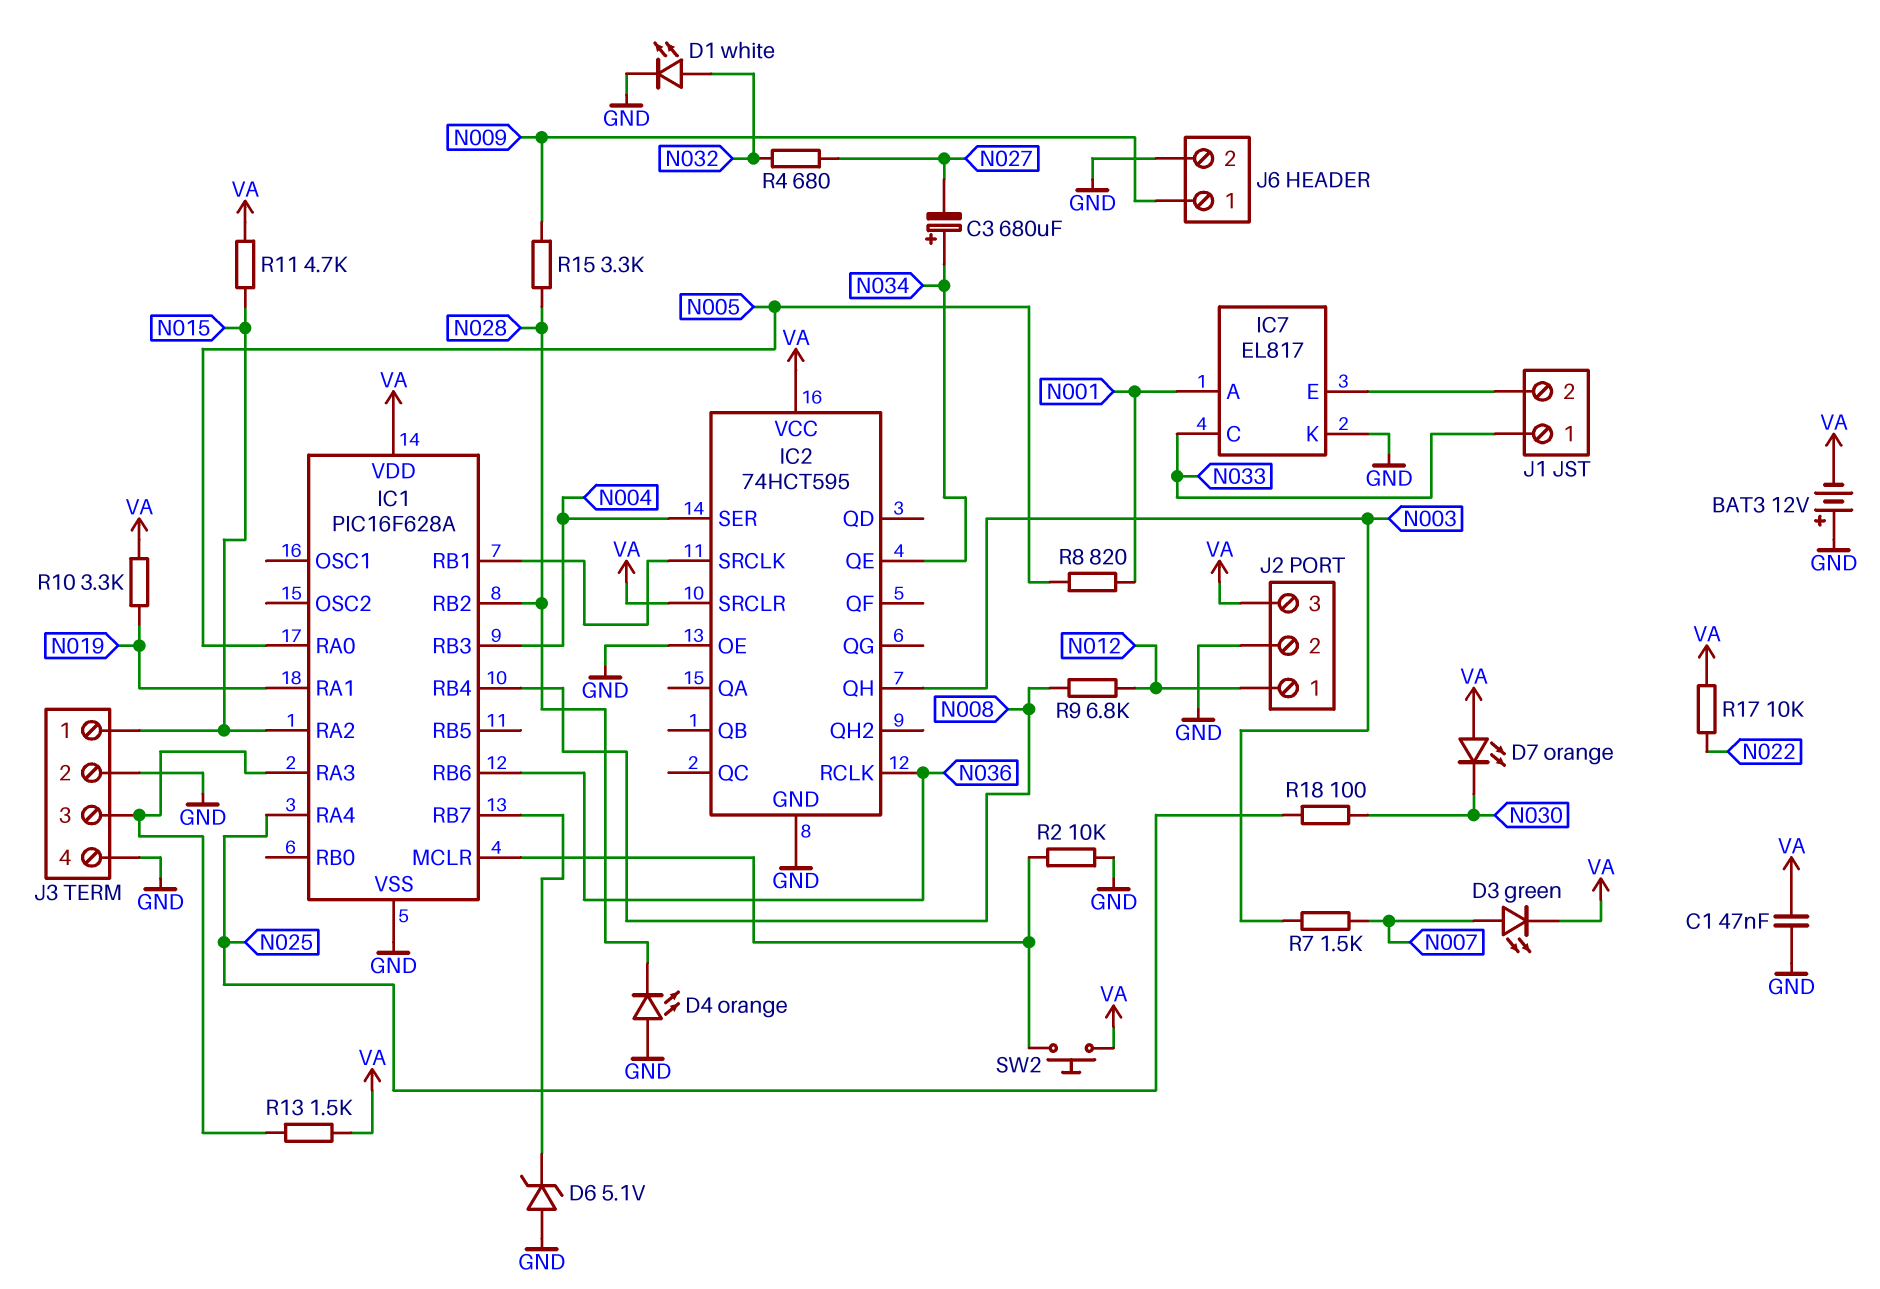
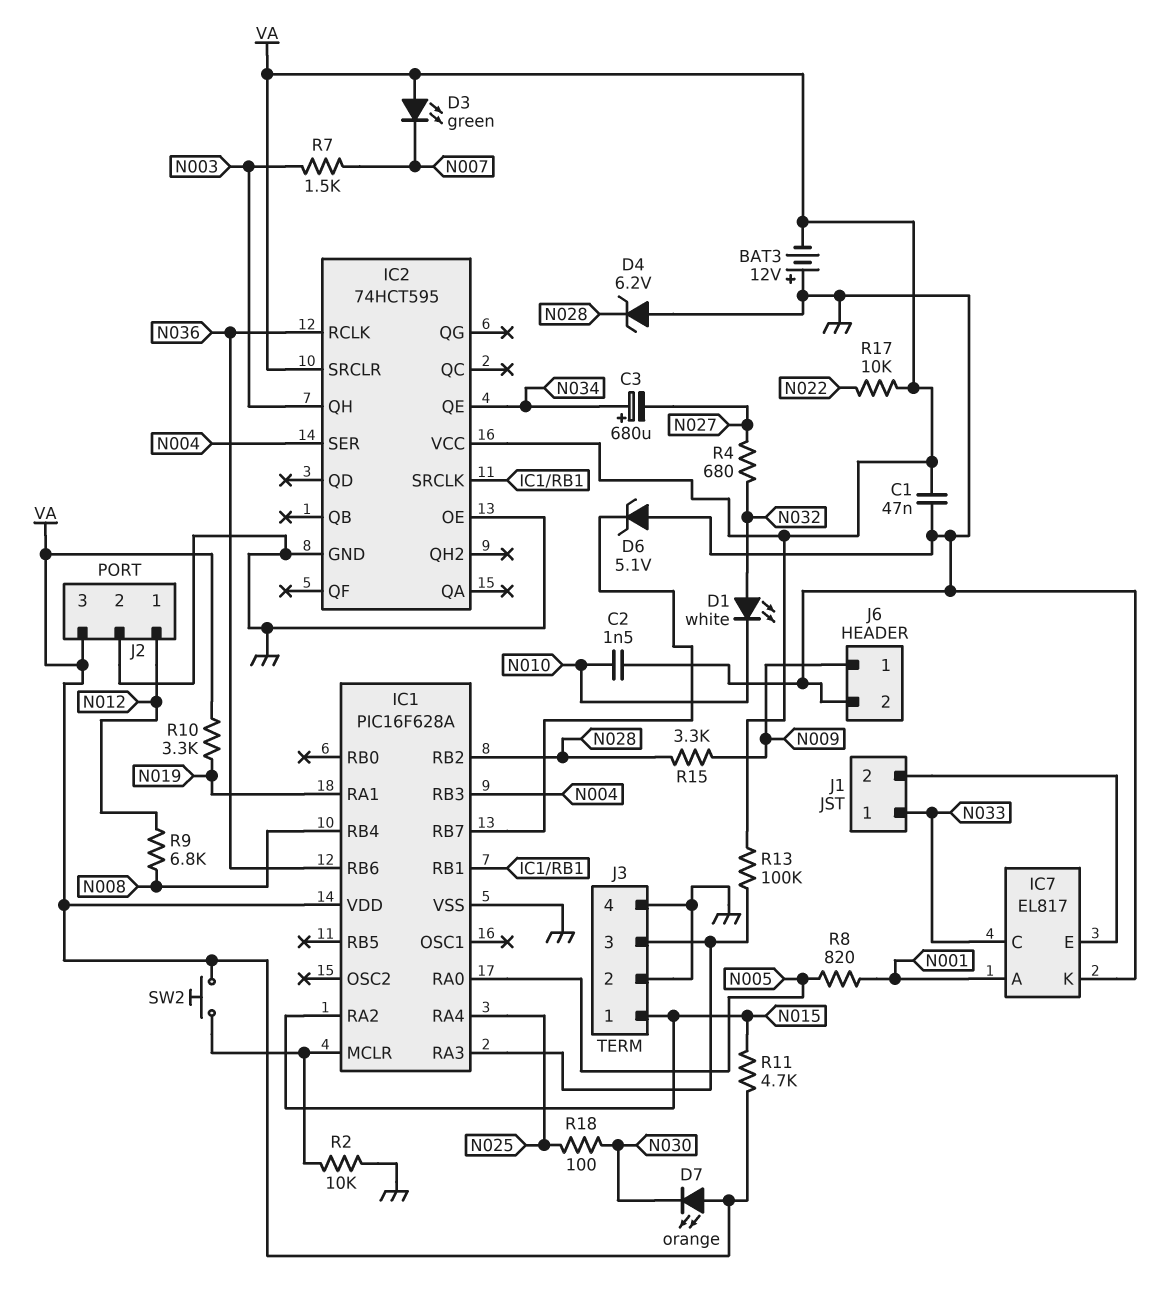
C2: none -> 1.5nF (GND, N010)
D1: LED white (A N032, K GND) -> LED white (A N032, K N010)
D3: LED green (A N007, K VA) -> LED green (A VA, K N007)
D4: LED orange (A GND, K N028) -> zener 6.2V (A GND, K N028)
R13: 1.5k (IC1/RA3, VA) -> 100k (IC1/RA3, VA)

